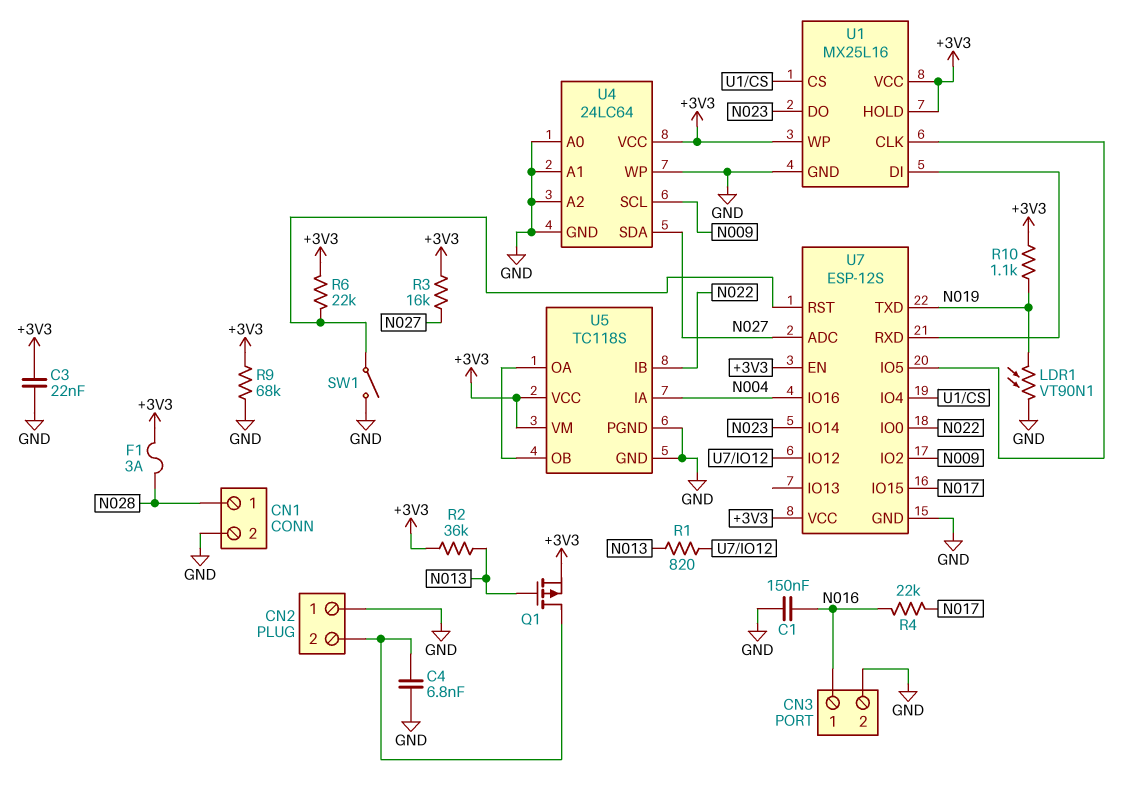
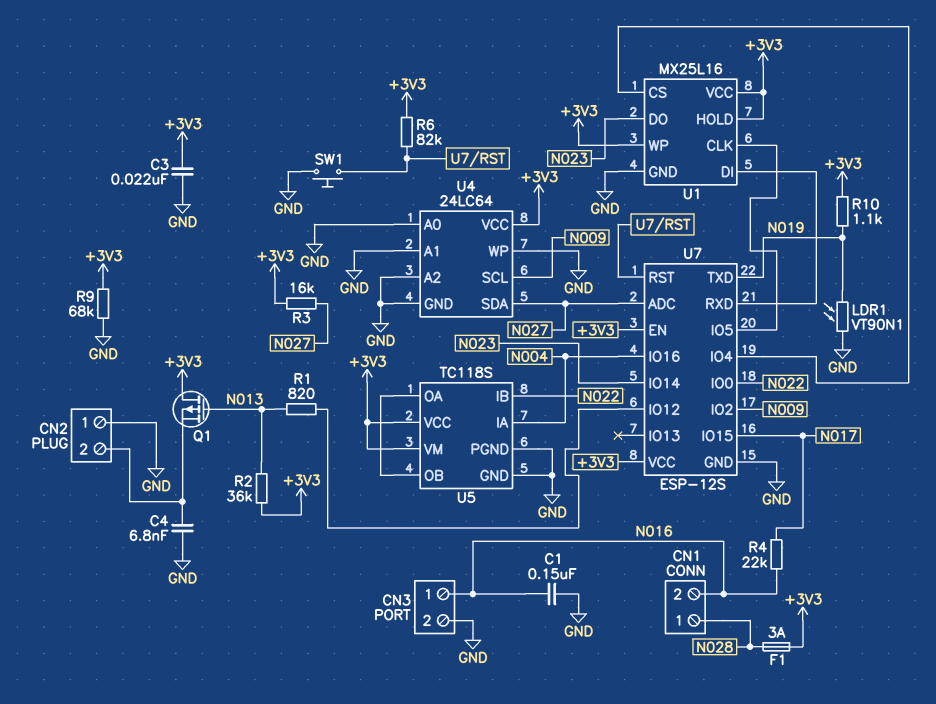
CN1 pin 2: GND -> N016
Q1: PMOS (G N013, D CN2/2, S +3V3) -> PMOS (G N013, D +3V3, S CN2/2)
R6: 22k (+3V3, U7/RST) -> 82k (+3V3, U7/RST)
SW1: switch (GND, U7/RST) -> button (GND, U7/RST)

